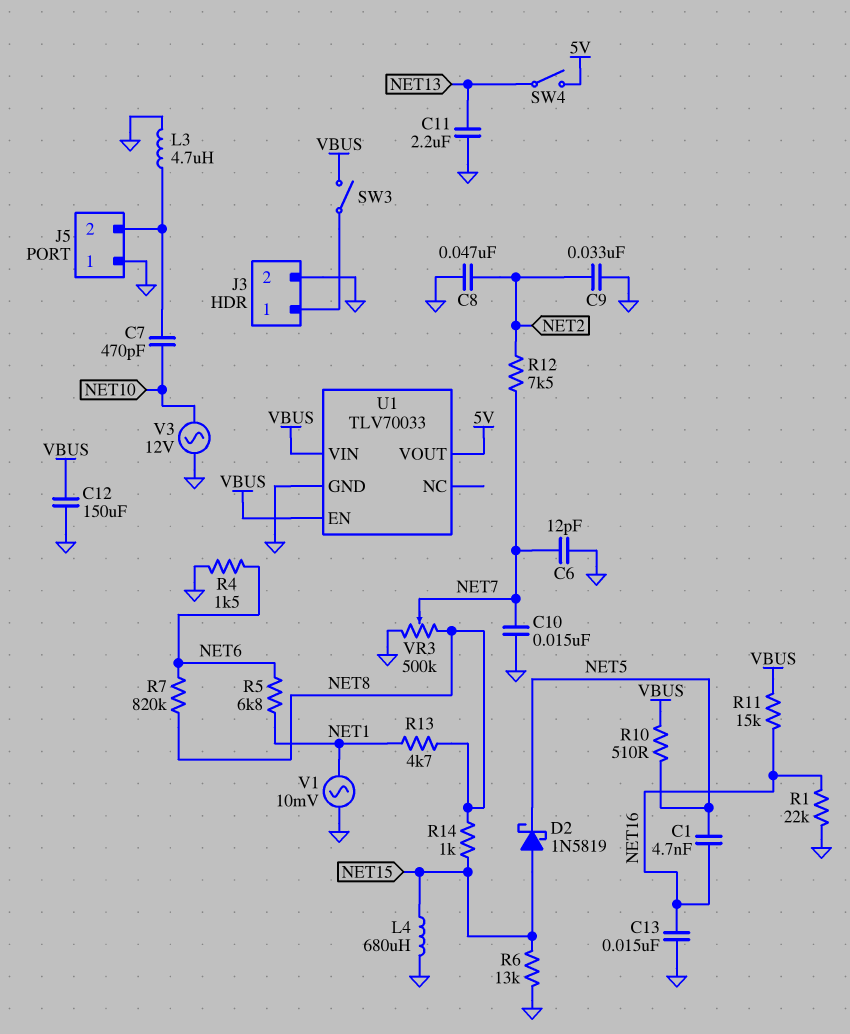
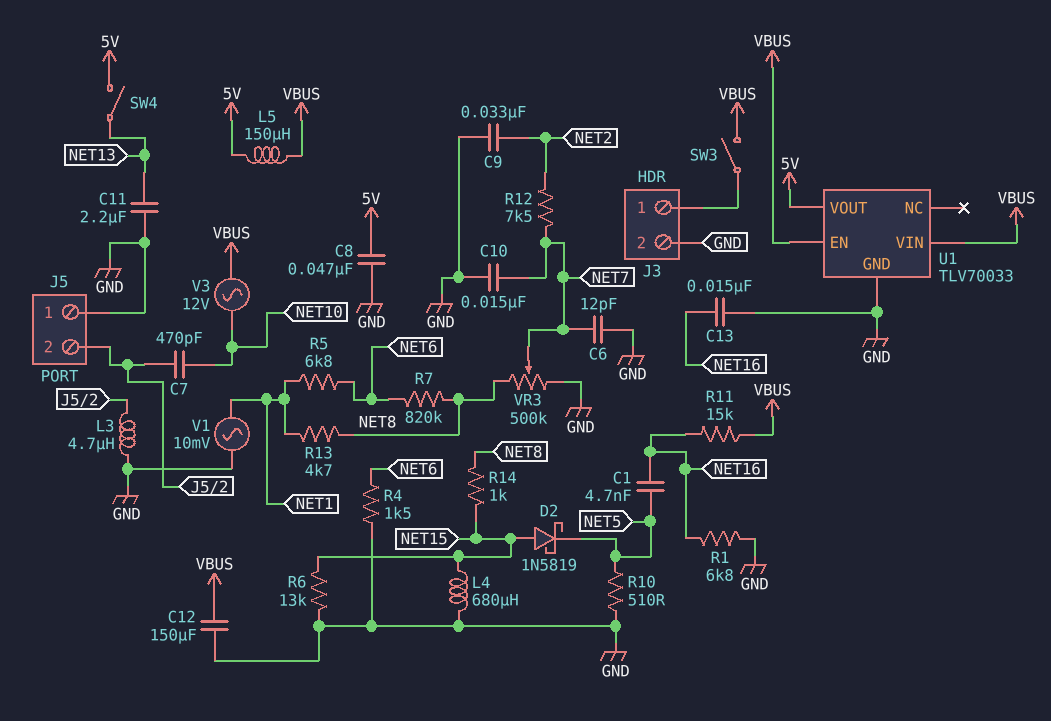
C8: 47nF (GND, NET2) -> 47nF (5V, GND)
L5: none -> 150uH (5V, VBUS)
R1: 22k (GND, NET16) -> 6.8k (GND, NET16)
R10: 510 (NET5, VBUS) -> 510 (GND, NET5)
V3: AC 12V (GND, NET10) -> AC 12V (NET10, VBUS)

